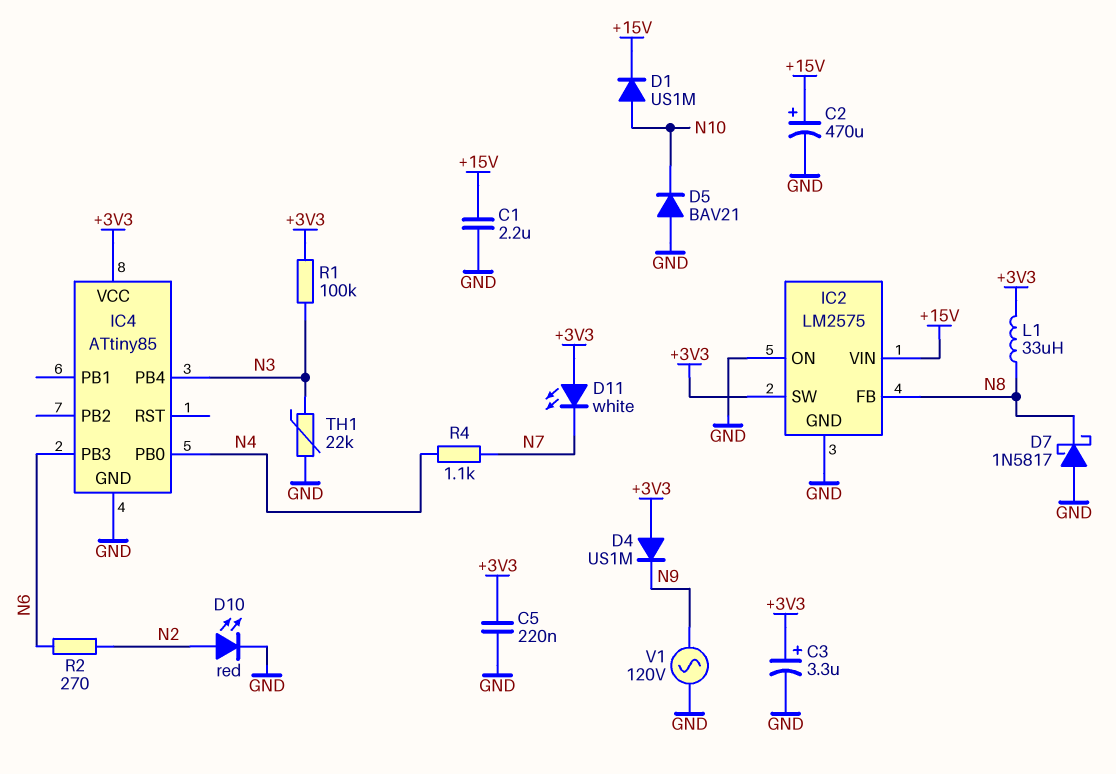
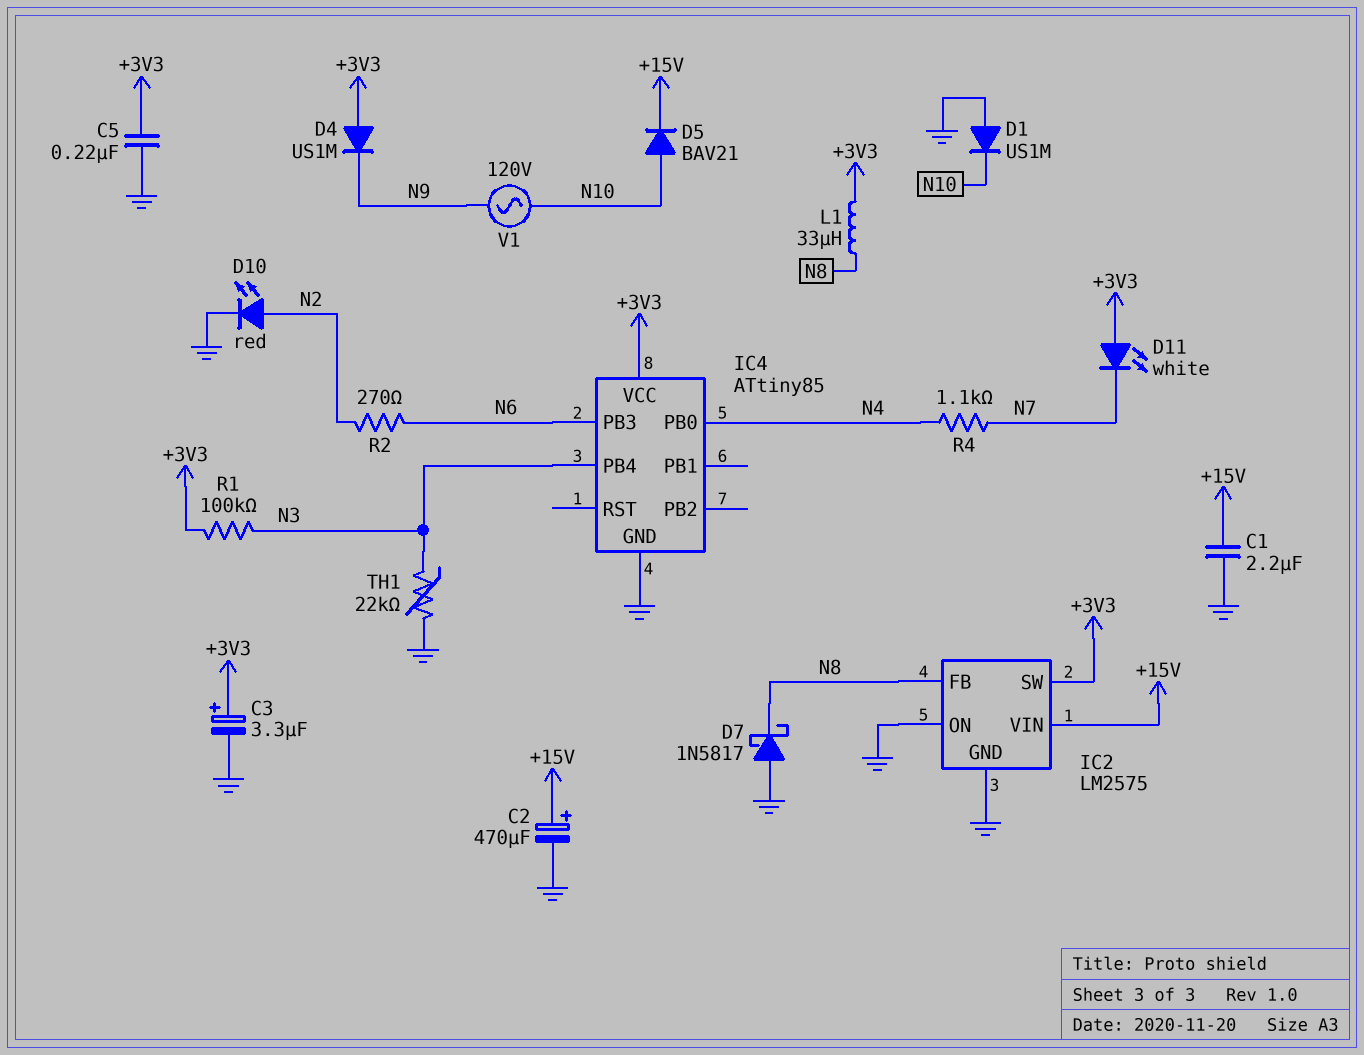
D1: diode US1M (A N10, K +15V) -> diode US1M (A GND, K N10)
D5: diode BAV21 (A GND, K N10) -> diode BAV21 (A N10, K +15V)
V1: AC 120V (GND, N9) -> AC 120V (N9, N10)

